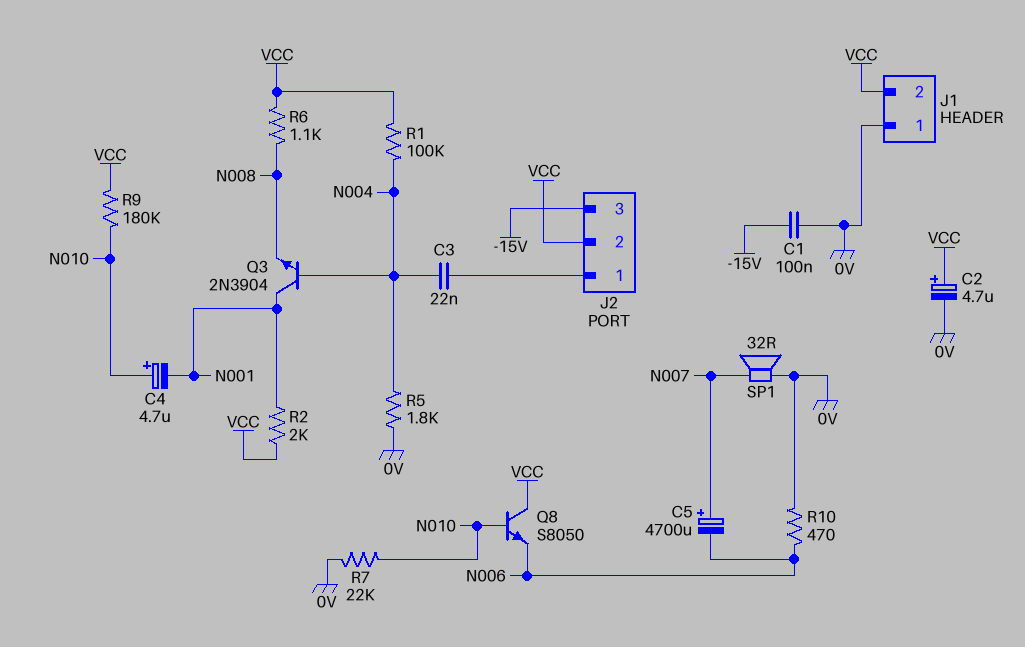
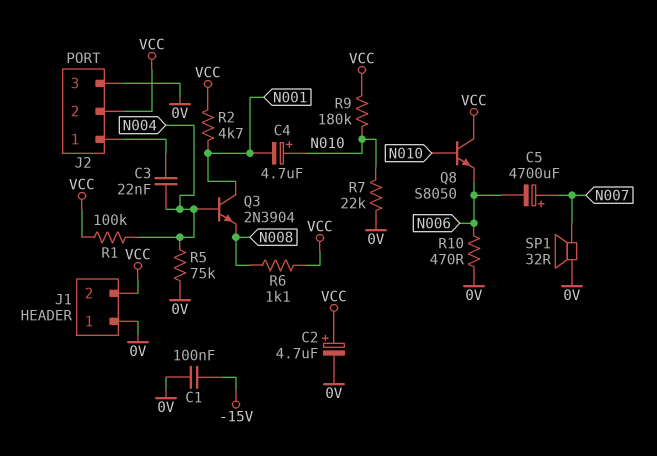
J2 pin 3: -15V -> 0V
R2: 2k (N001, VCC) -> 4.7k (N001, VCC)
R5: 1.8k (0V, N004) -> 75k (0V, N004)

